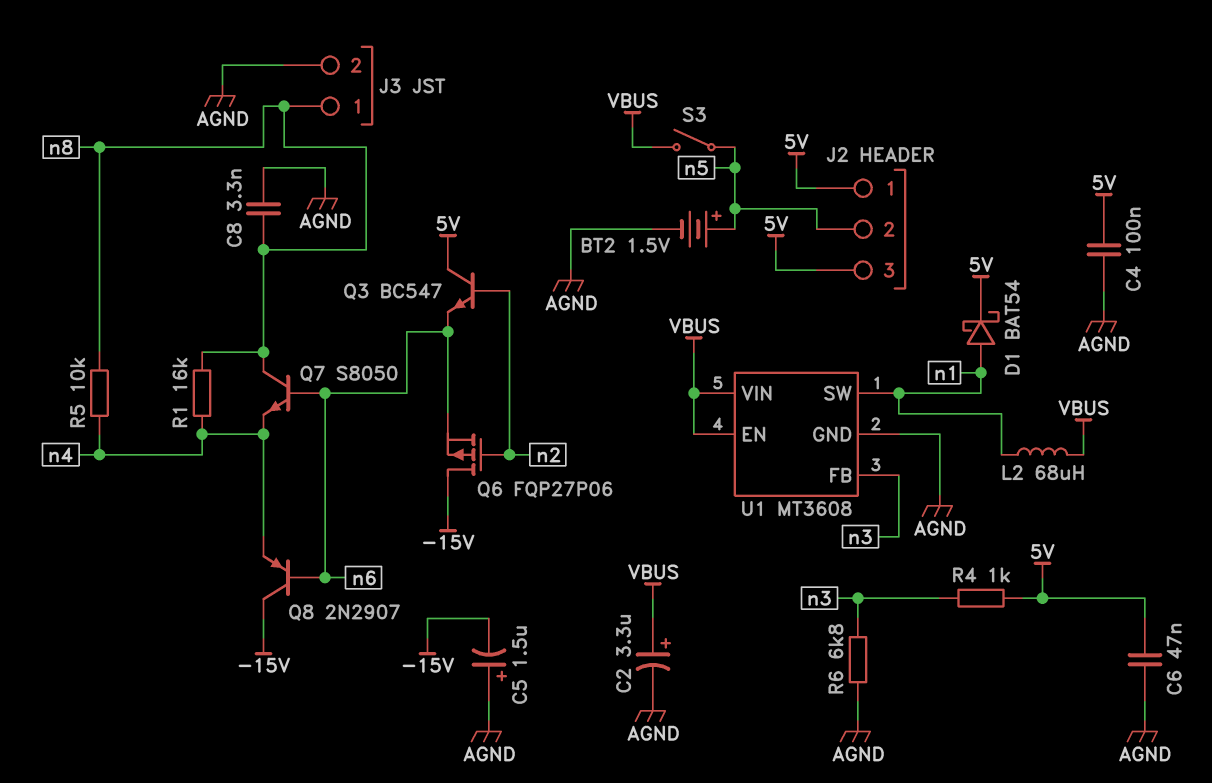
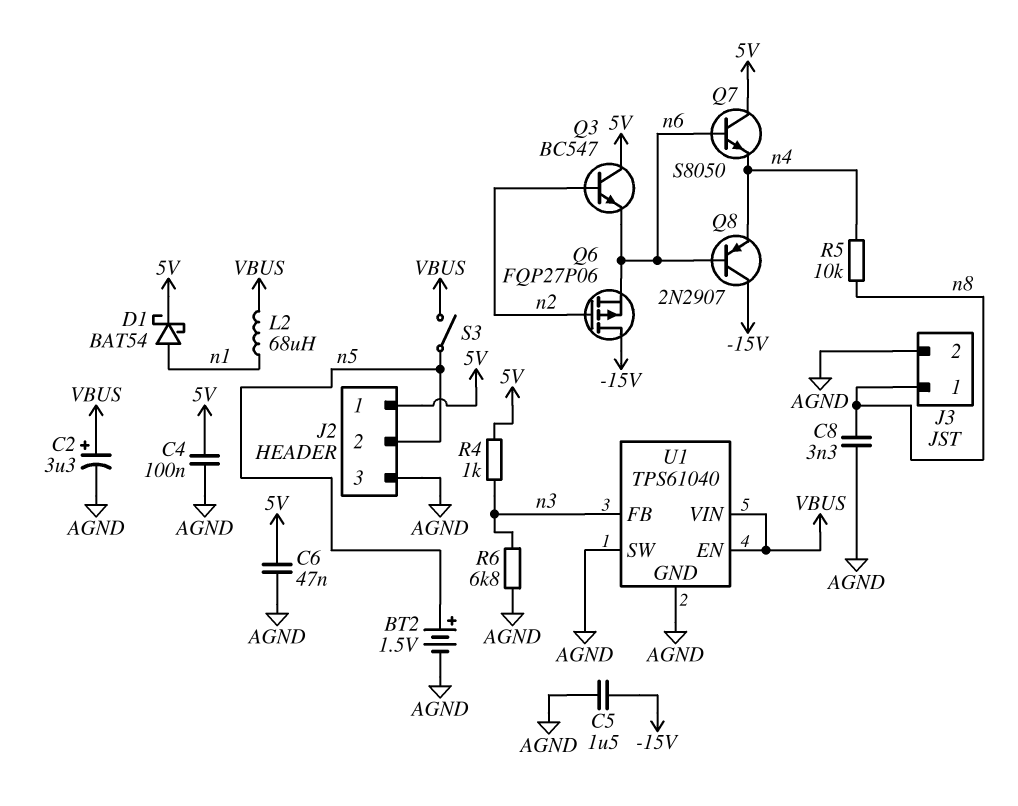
C5: 1.5uF (plus AGND, minus -15V) -> 1.5uF (-15V, AGND)
J2 pin 3: 5V -> AGND
Q7: NPN S8050 (B n6, C n8, E n4) -> NPN S8050 (B n6, C 5V, E n4)
R1: 16k (n4, n8) -> none
U1: MT3608 -> TPS61040
U1 pin SW: n1 -> AGND

